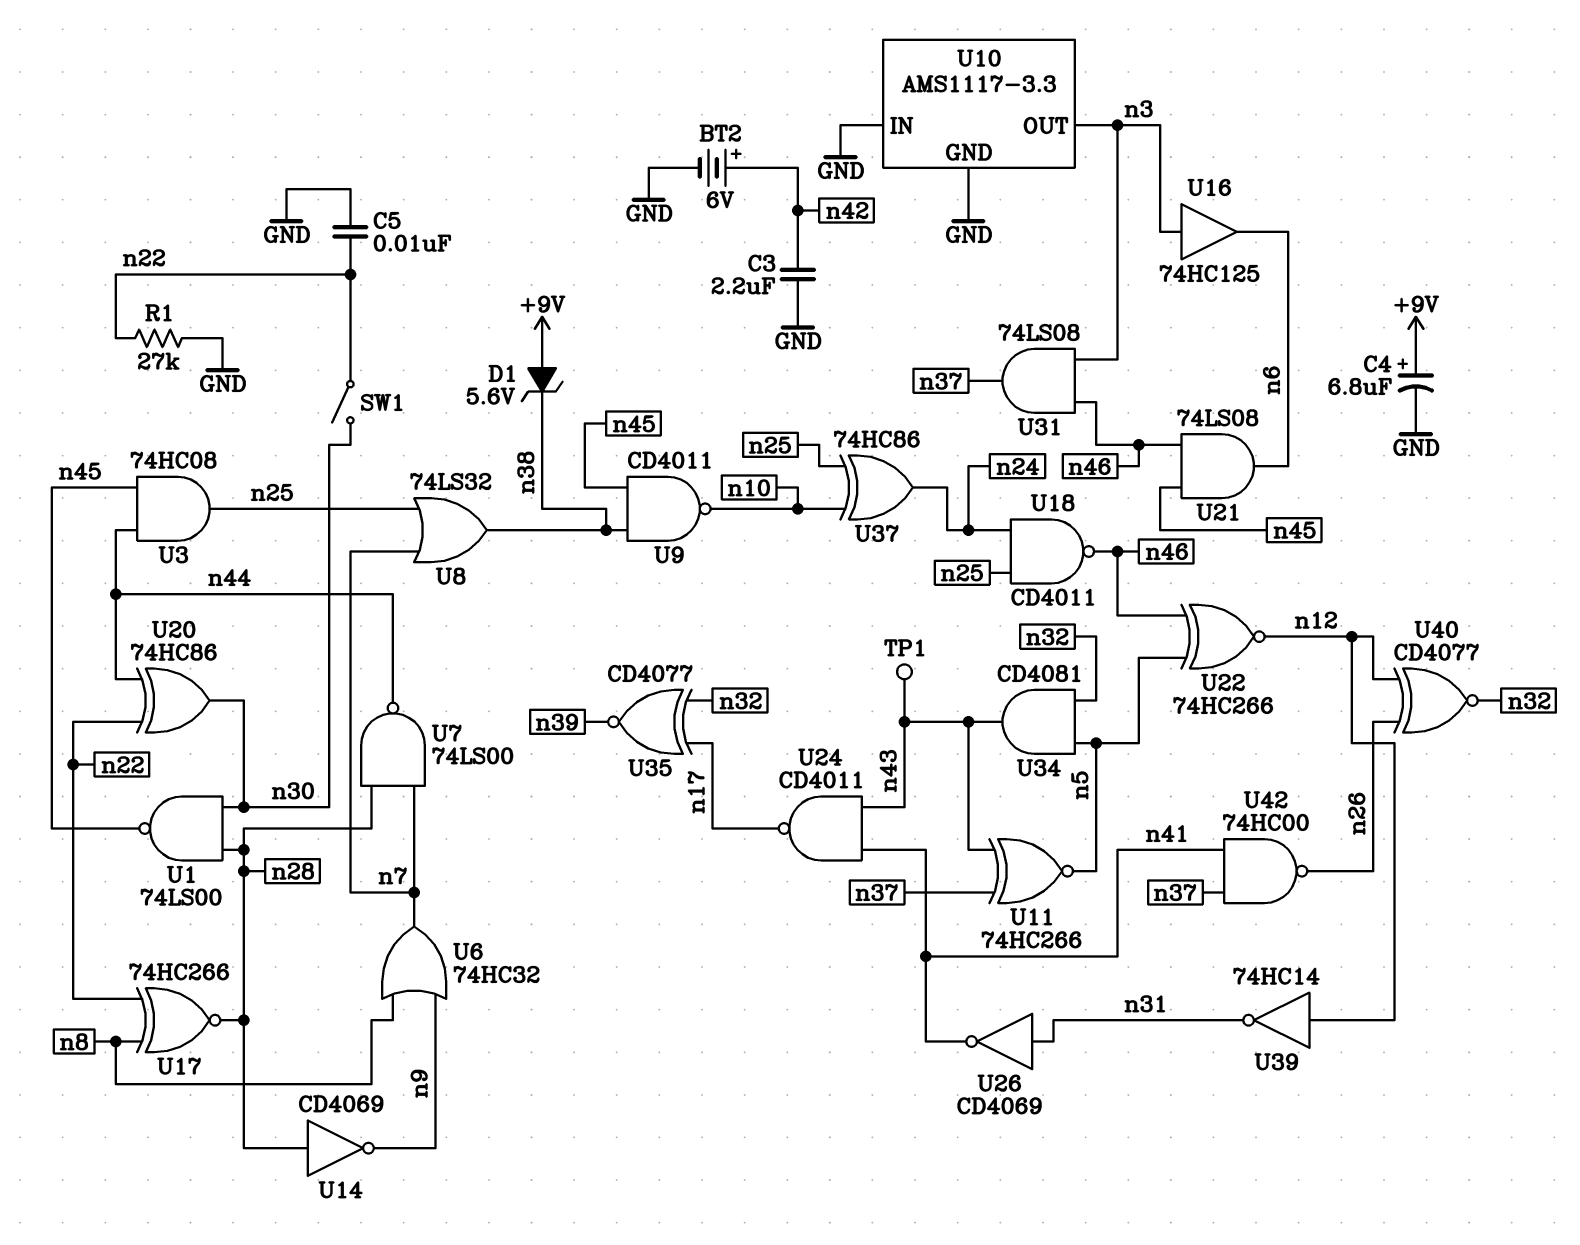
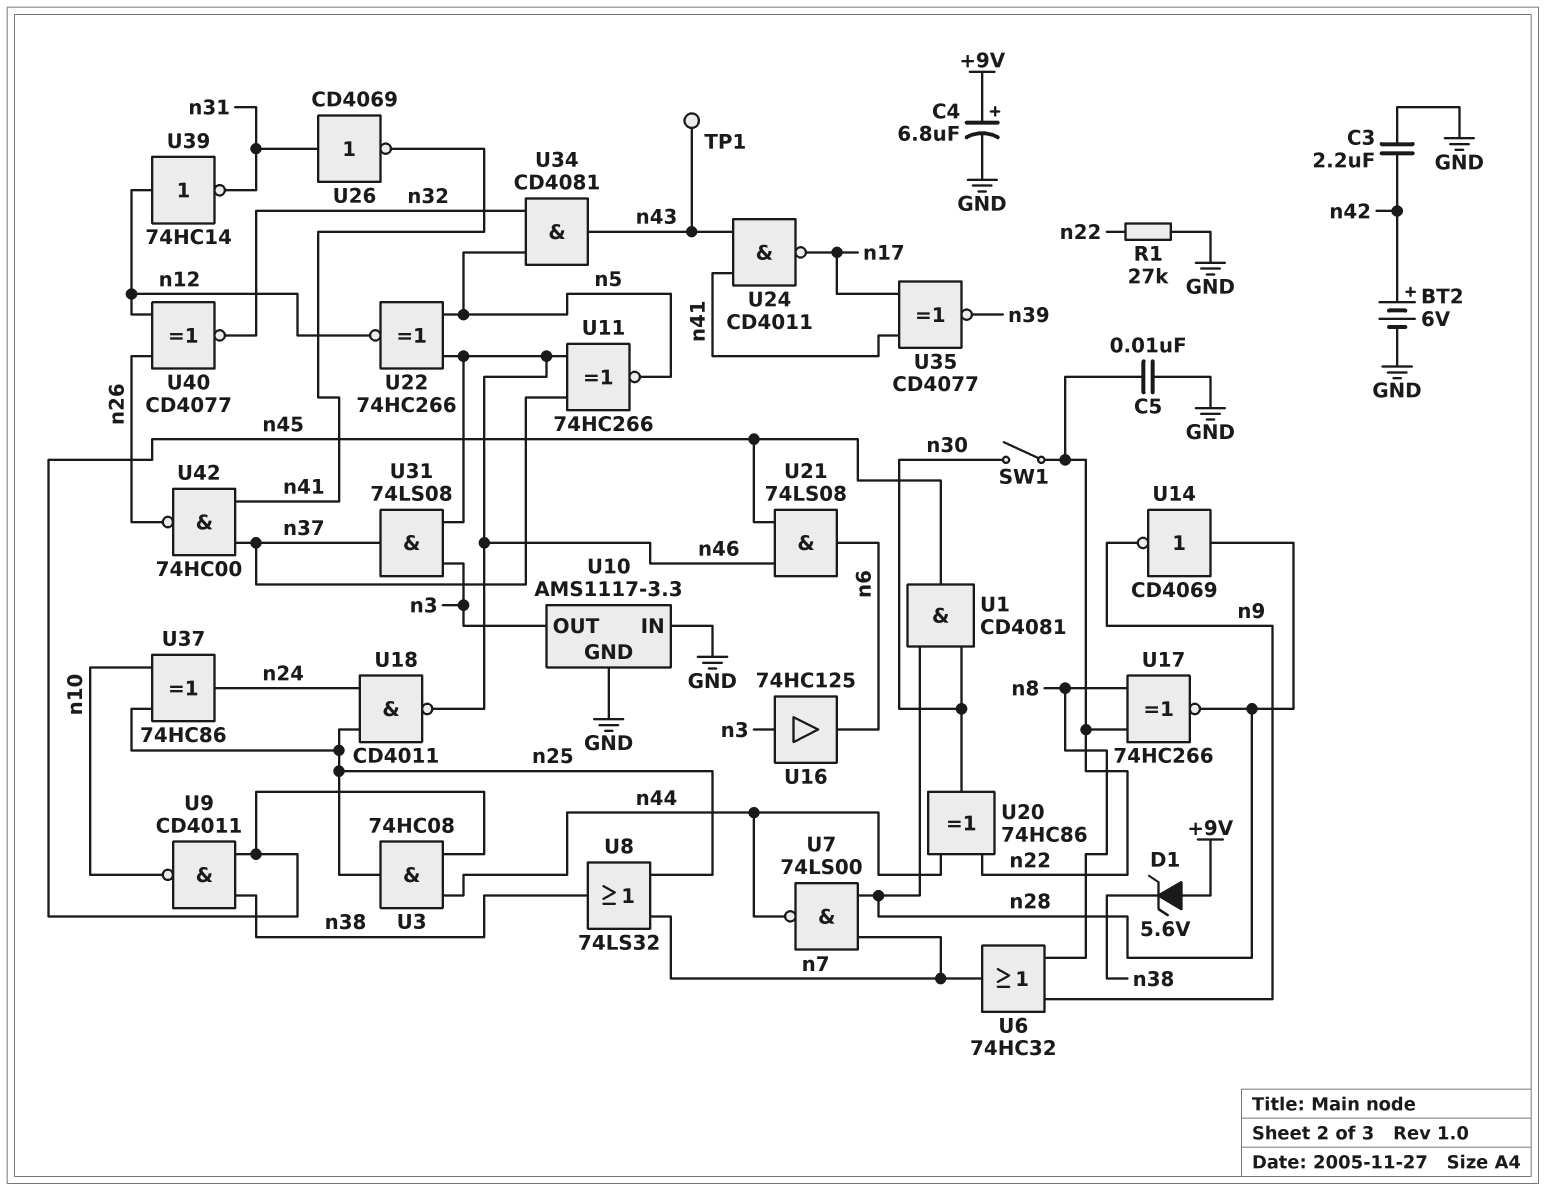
U1: NAND 74LS00 (in n28, in n30, out n45) -> AND CD4081 (in n28, in n30, out n45)
U11: XNOR 74HC266 (in n37, in n43, out n5) -> XNOR 74HC266 (in n37, in n46, out n5)
U35: XNOR CD4077 (in n17, in n32, out n39) -> XNOR CD4077 (in n17, in n41, out n39)

